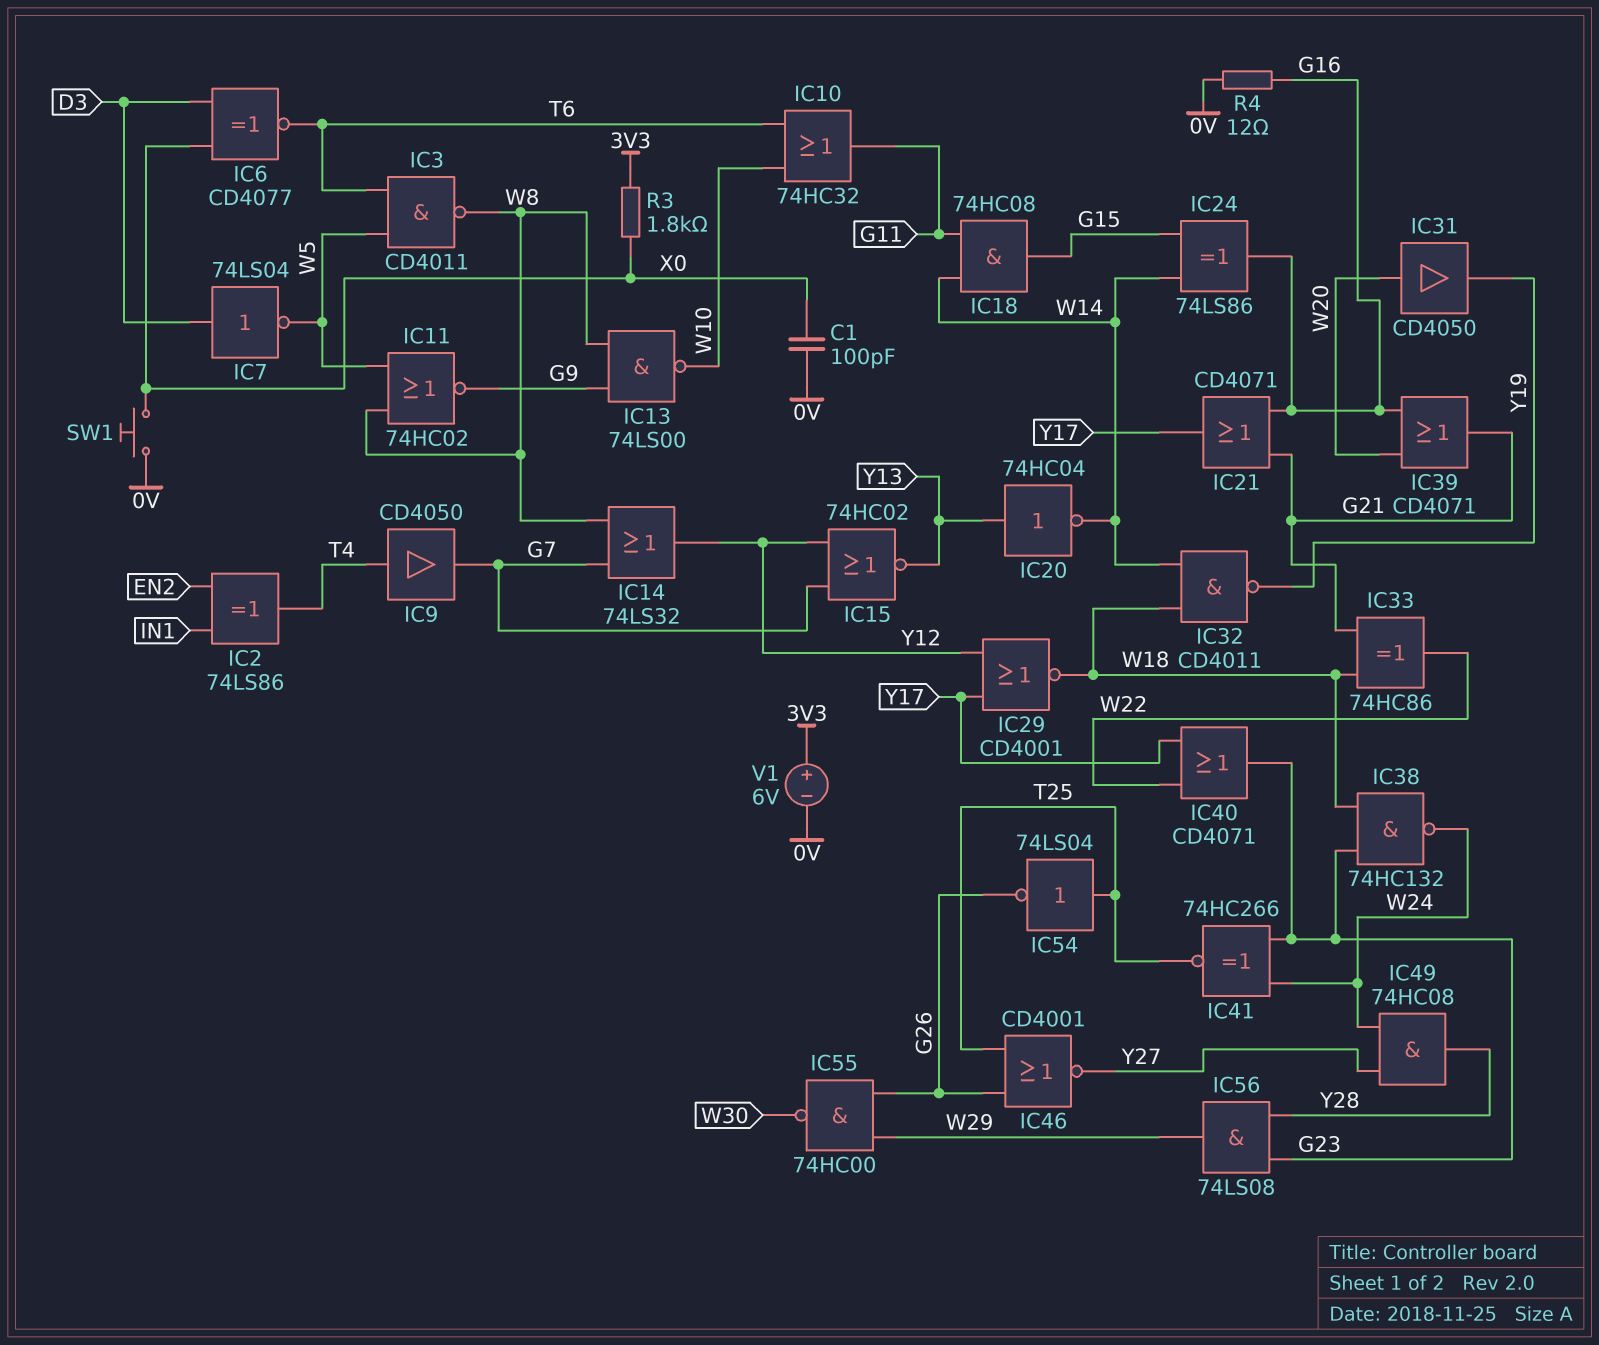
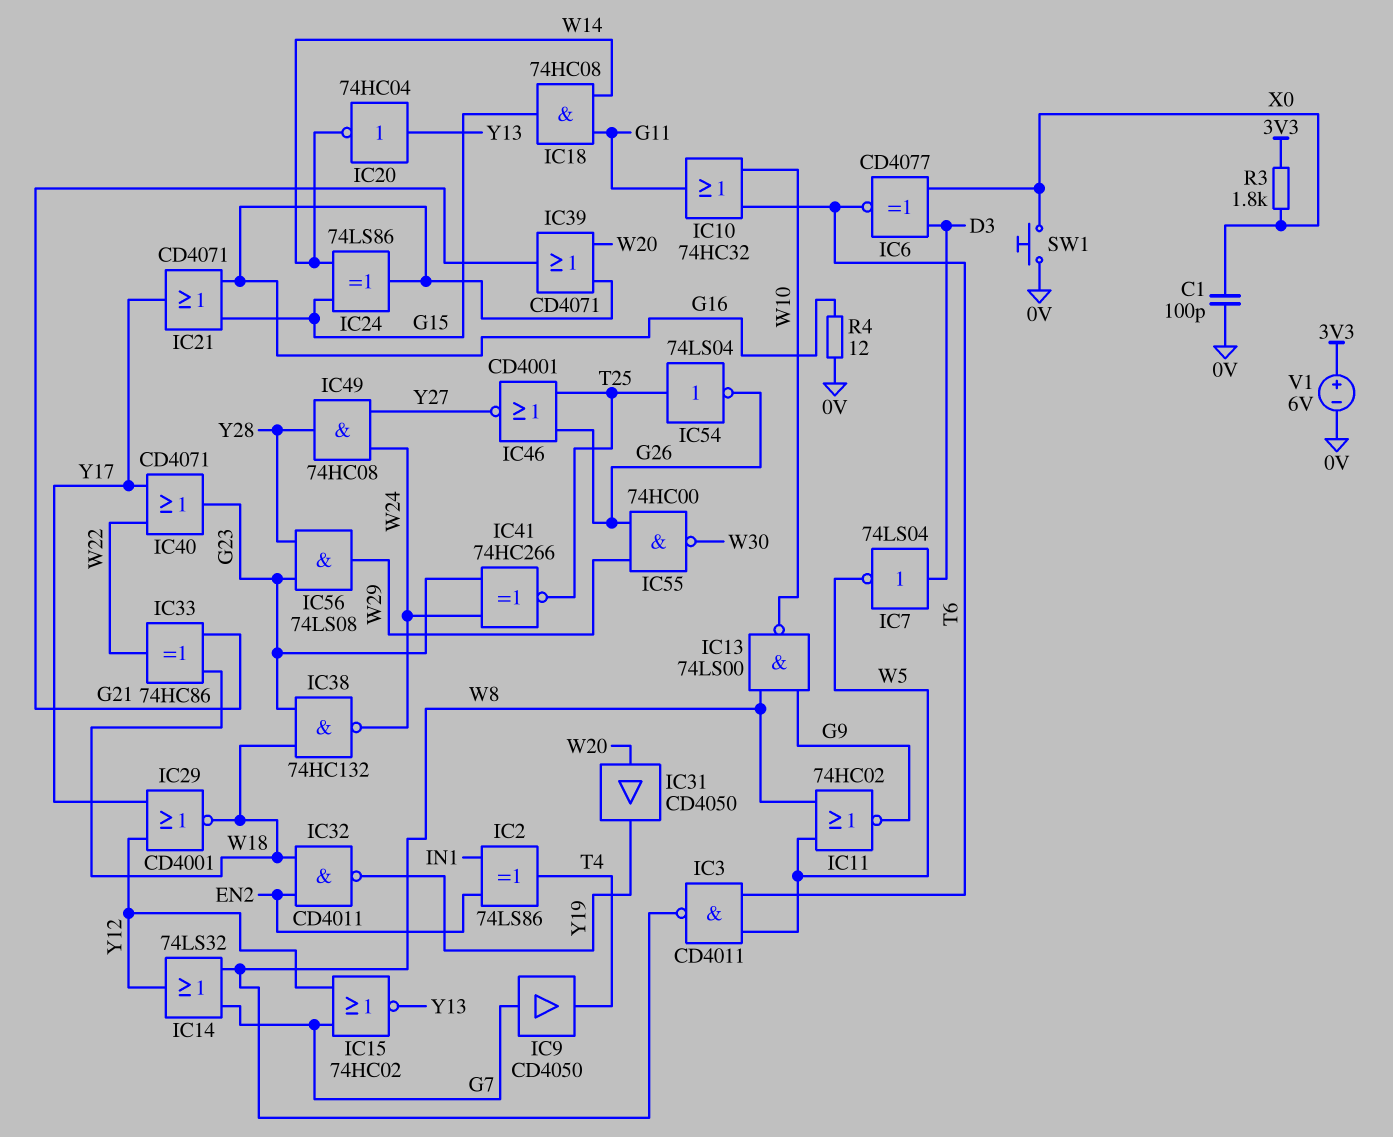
IC9: buffer CD4050 (in T4, out G7) -> buffer CD4050 (in G7, out T4)
IC21: OR CD4071 (in G16, in G21, out Y17) -> OR CD4071 (in G15, in G16, out Y17)
IC32: NAND CD4011 (in W14, in W18, out Y19) -> NAND CD4011 (in EN2, in W18, out Y19)

